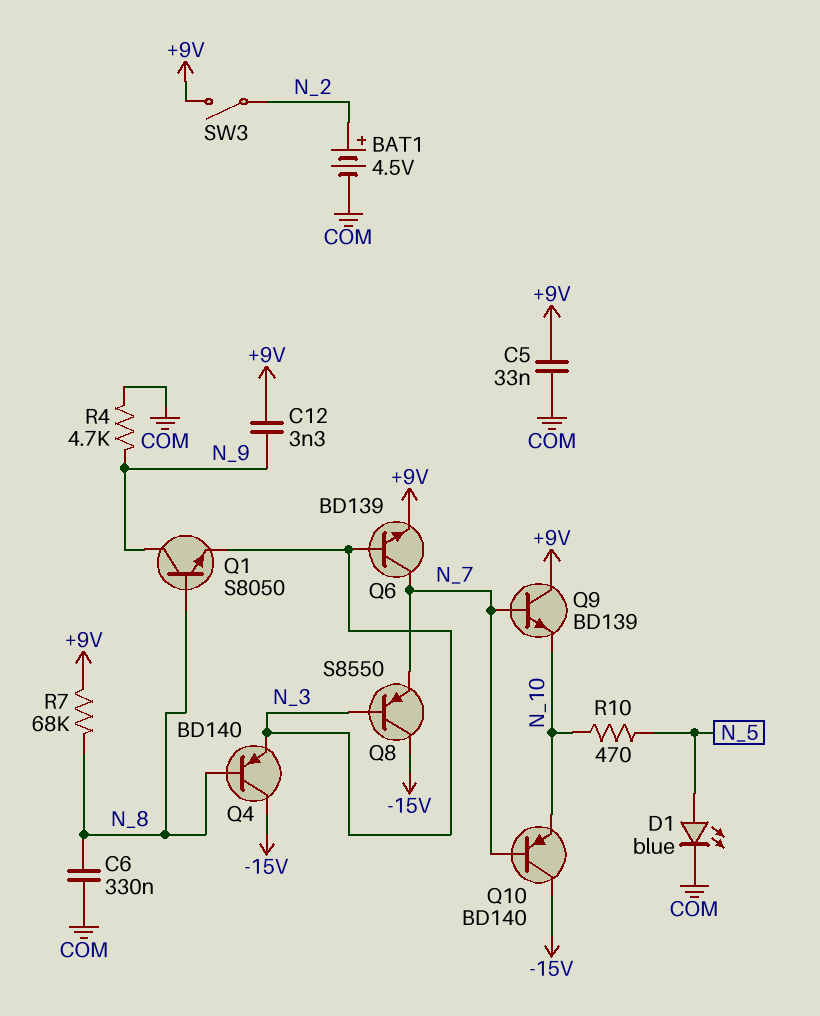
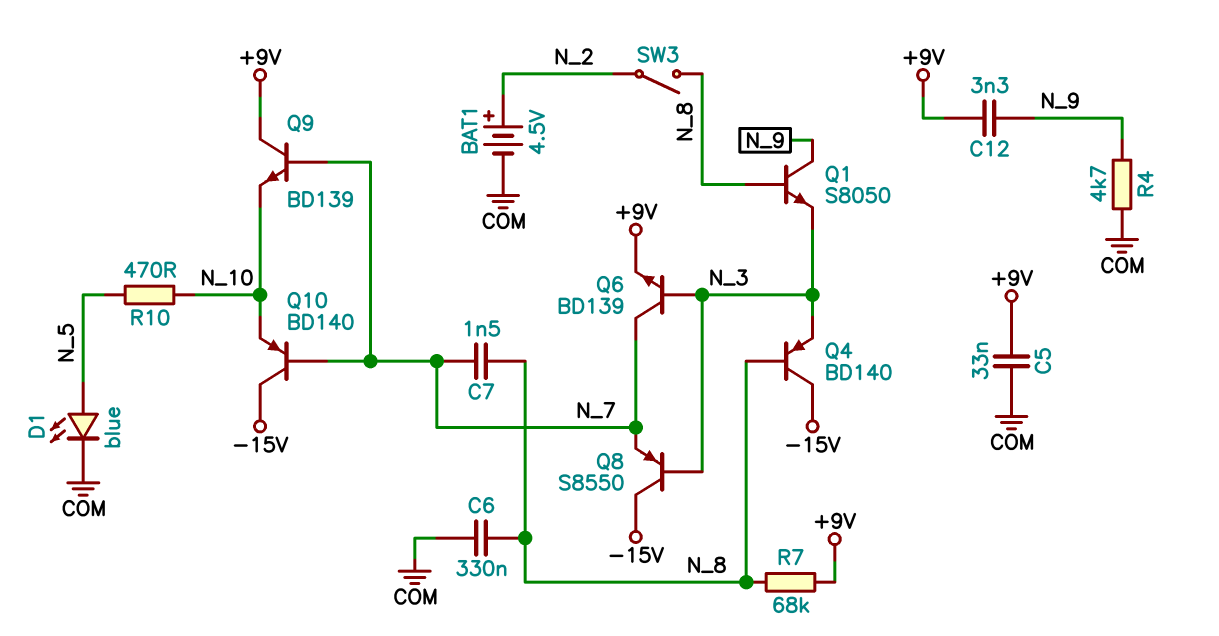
C7: none -> 1.5nF (N_7, N_8)
SW3: switch (+9V, N_2) -> switch (N_2, N_8)

